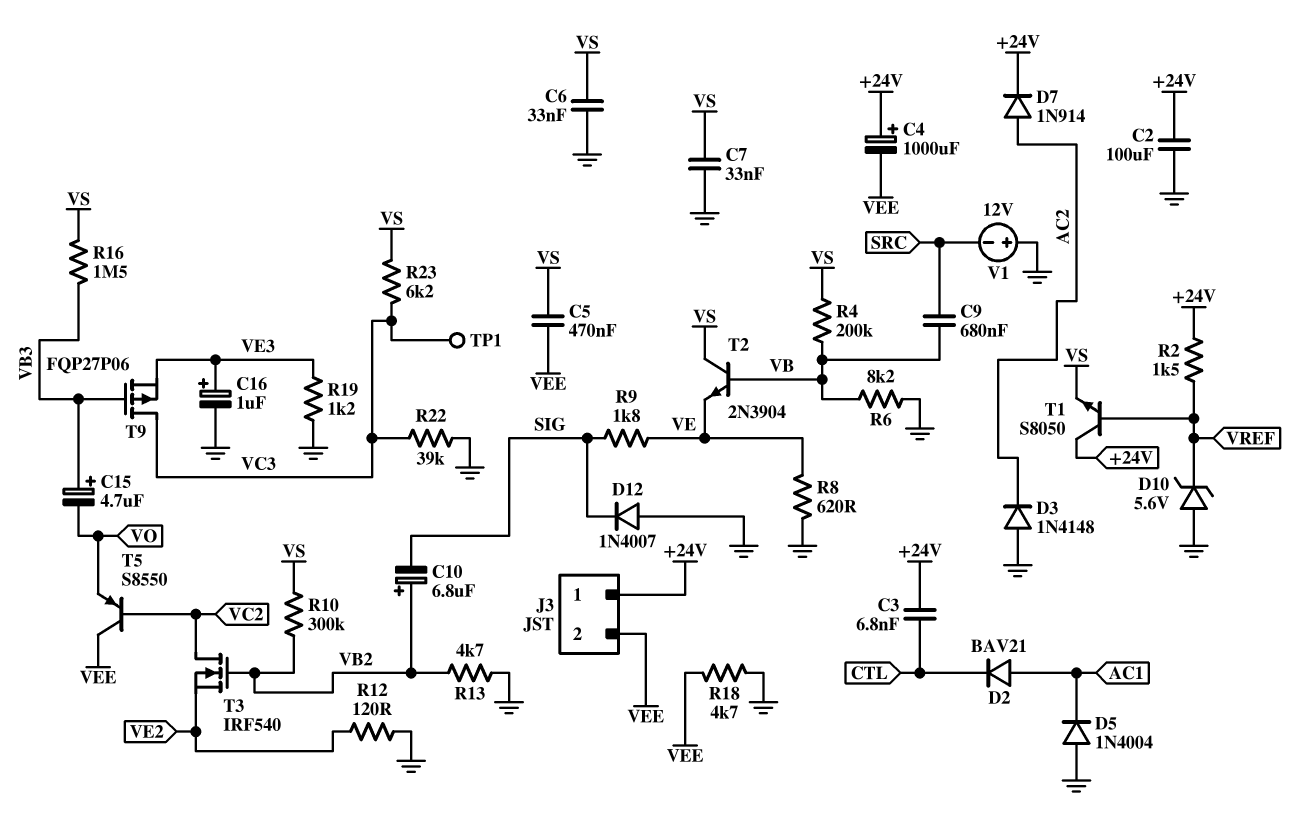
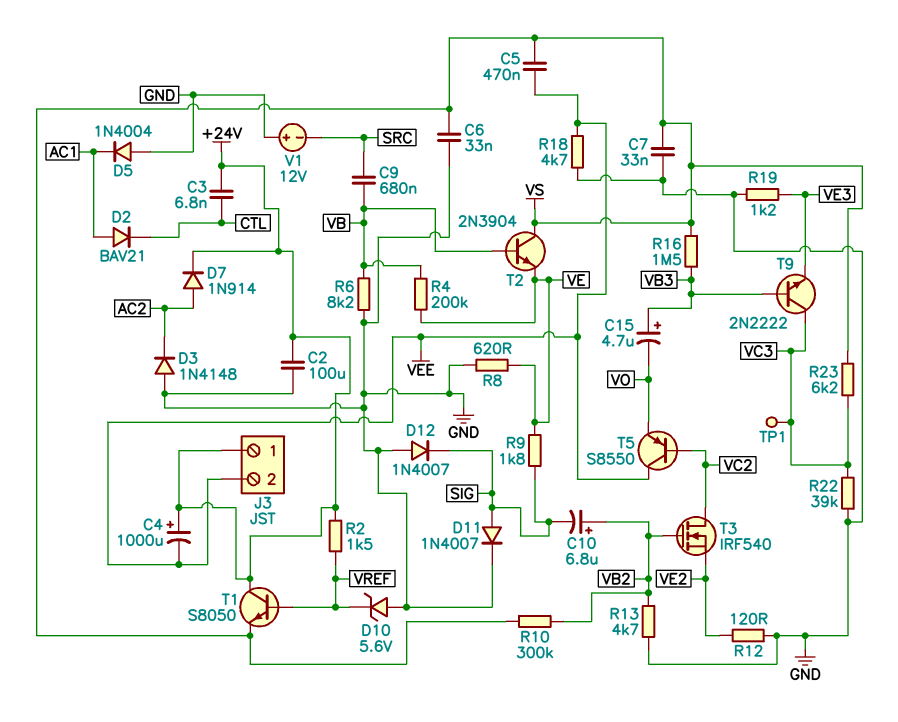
C16: 1uF (plus VE3, minus GND) -> none
D11: none -> diode 1N4007 (A SIG, K GND)
R4: 200k (VB, VS) -> 200k (VB, VE)
T9: PMOS FQP27P06 (G VB3, D VC3, S VE3) -> NPN 2N2222 (B VB3, C VC3, E VE3)

